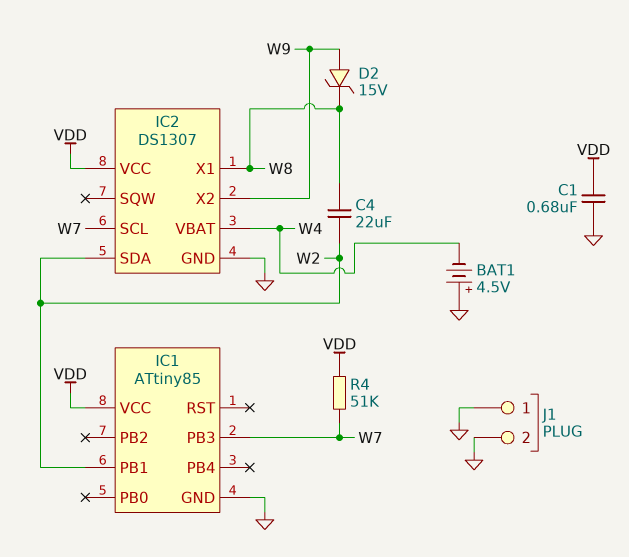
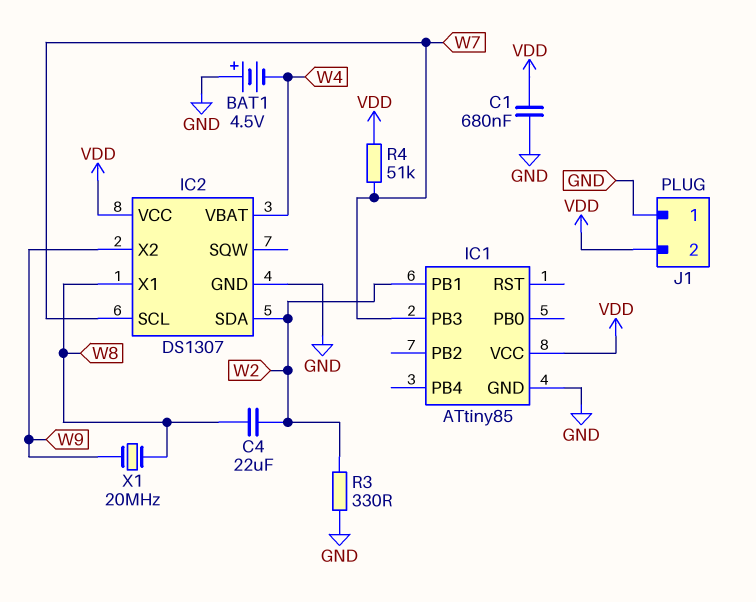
D2: zener 15V (A W9, K W8) -> none
J1 pin 2: GND -> VDD
R3: none -> 330 (GND, W2)
X1: none -> 20MHz (W8, W9)

